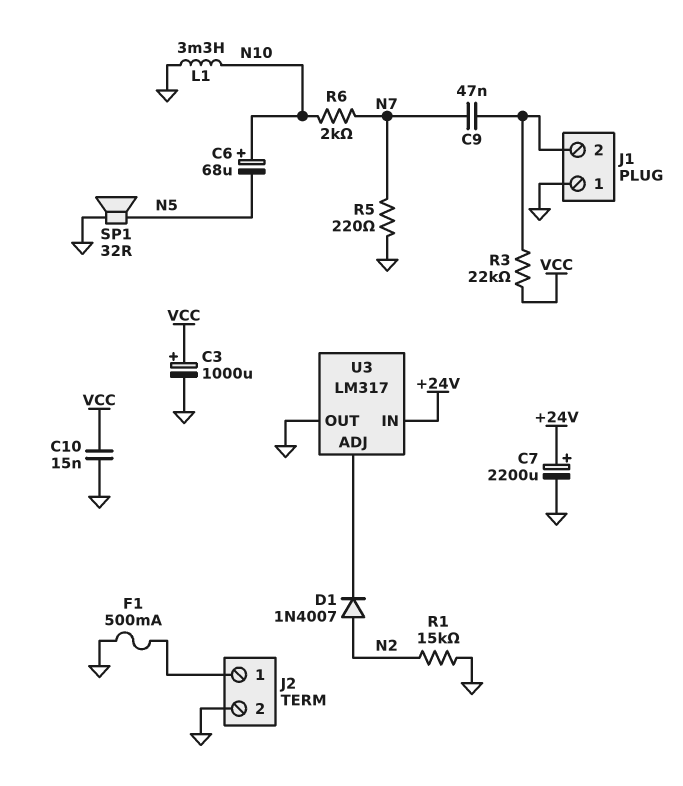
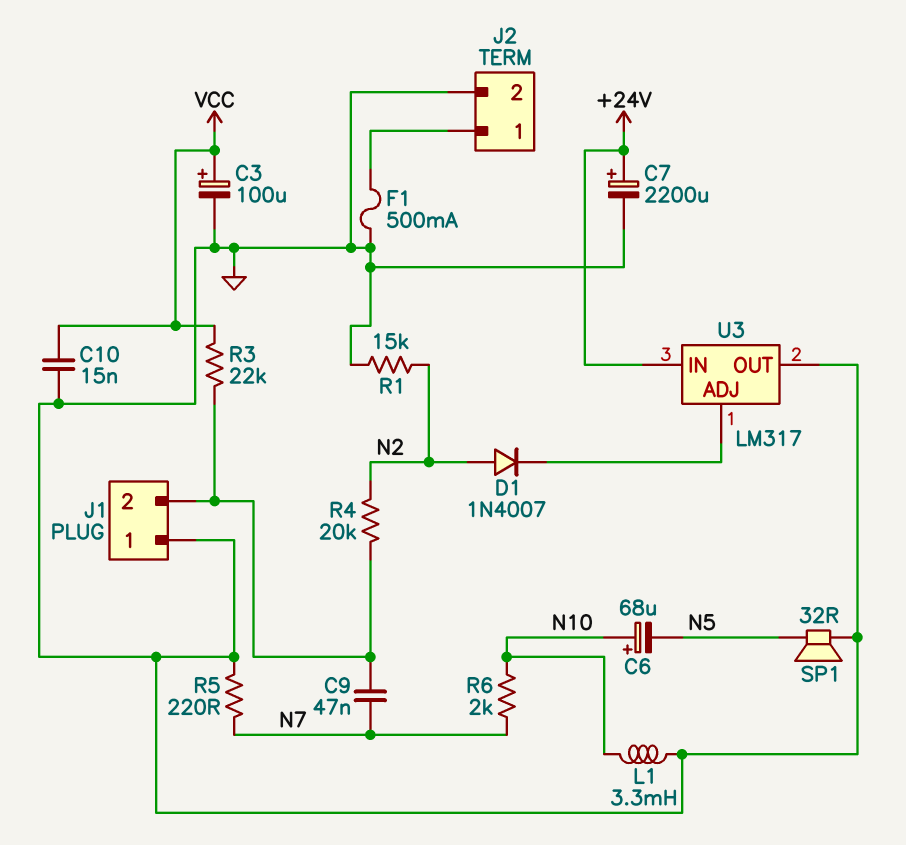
C3: 1000uF (plus VCC, minus GND) -> 100uF (plus VCC, minus GND)
R4: none -> 20k (J1/2, N2)

